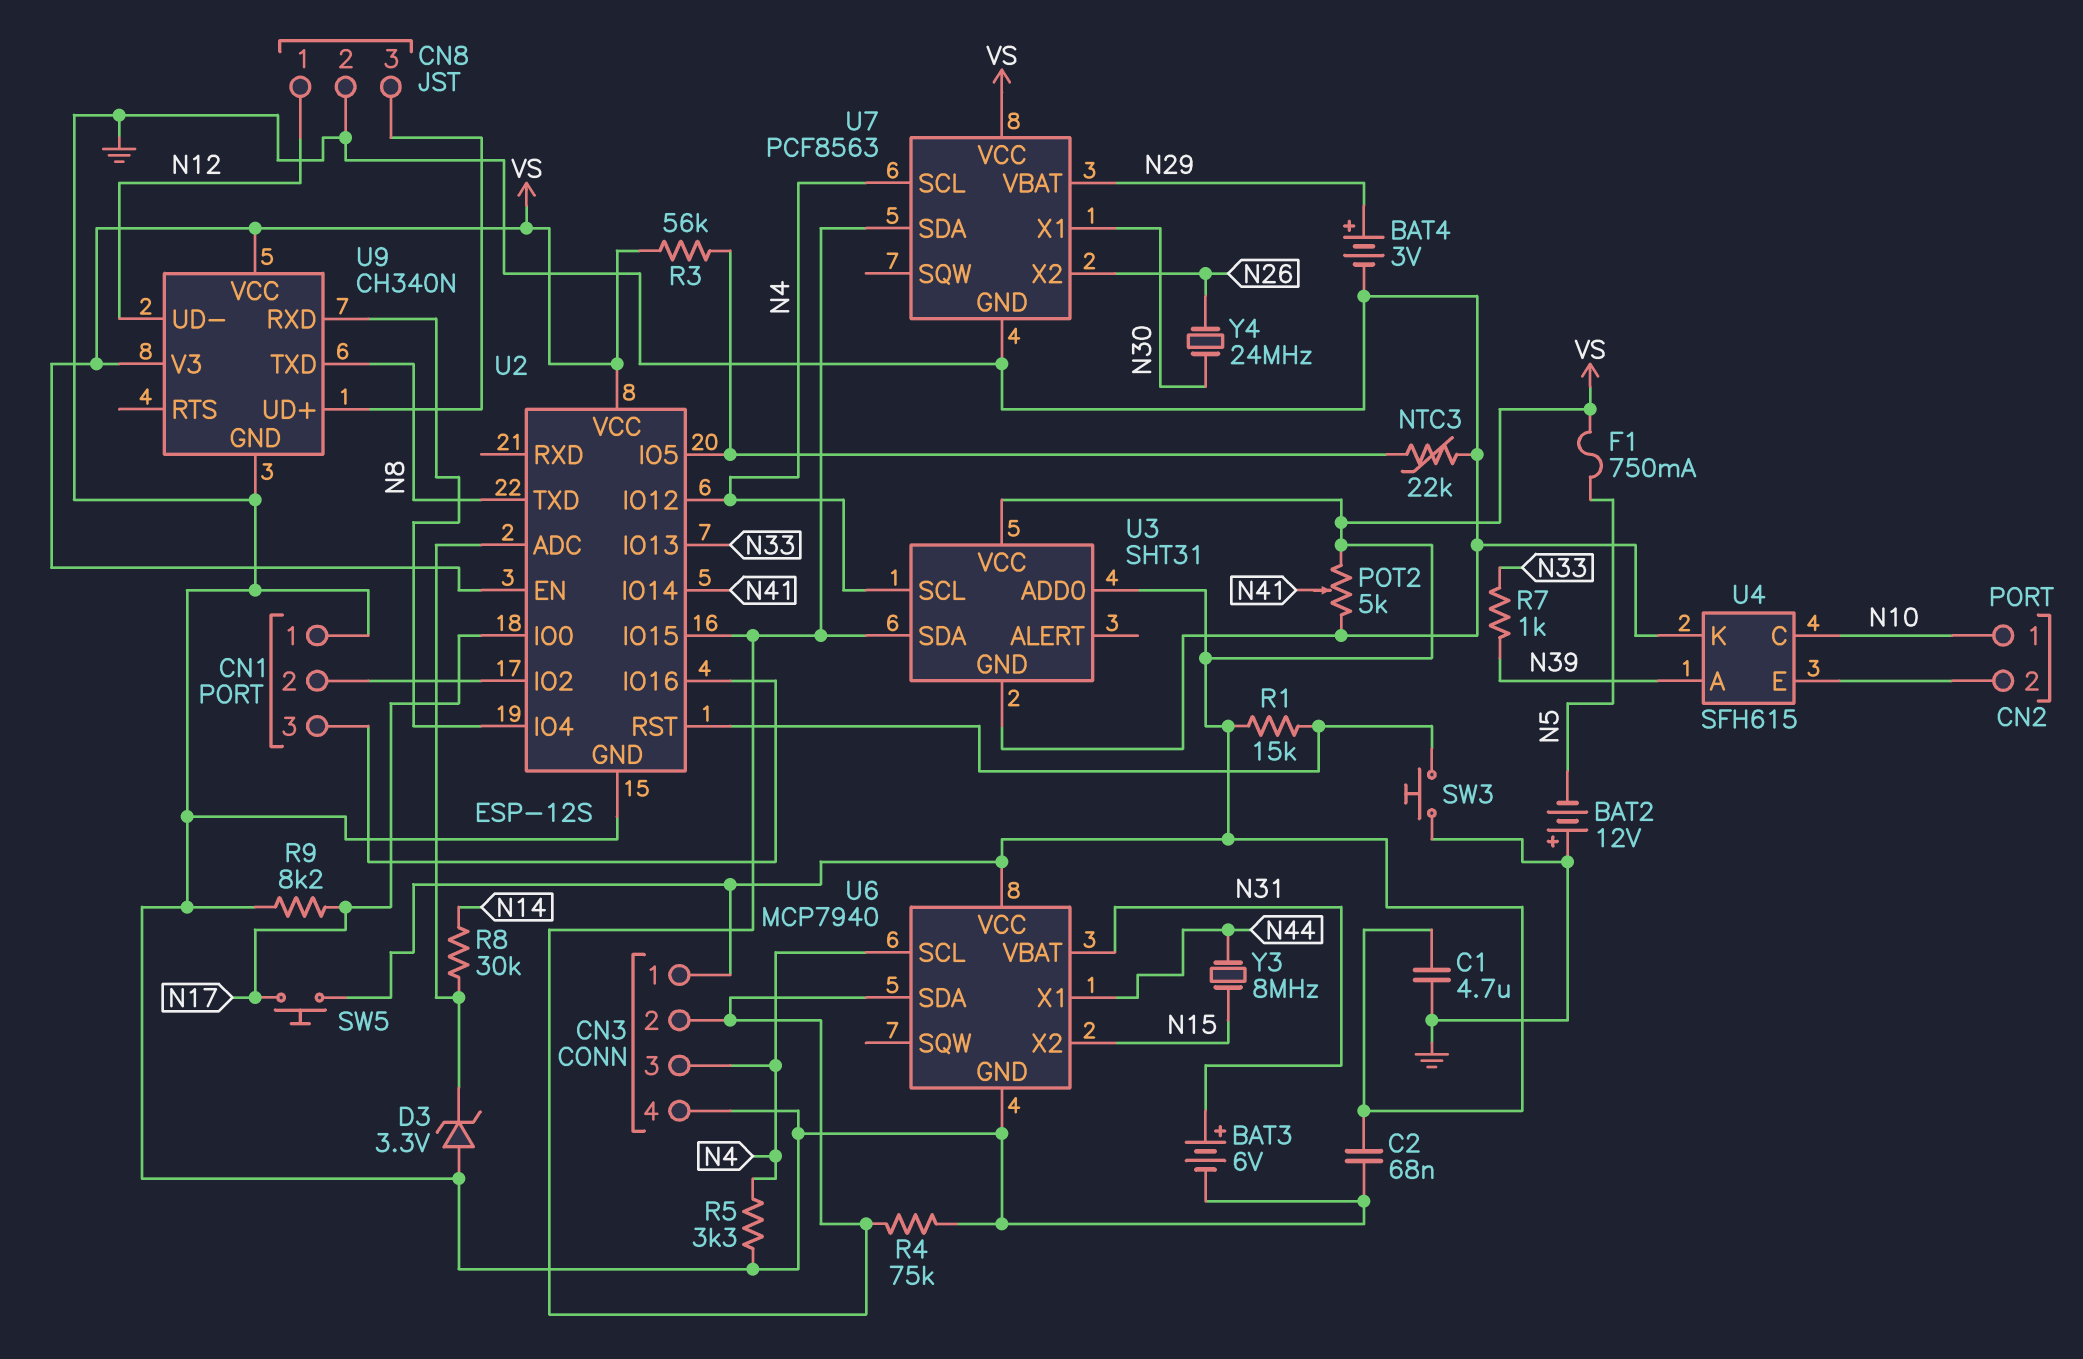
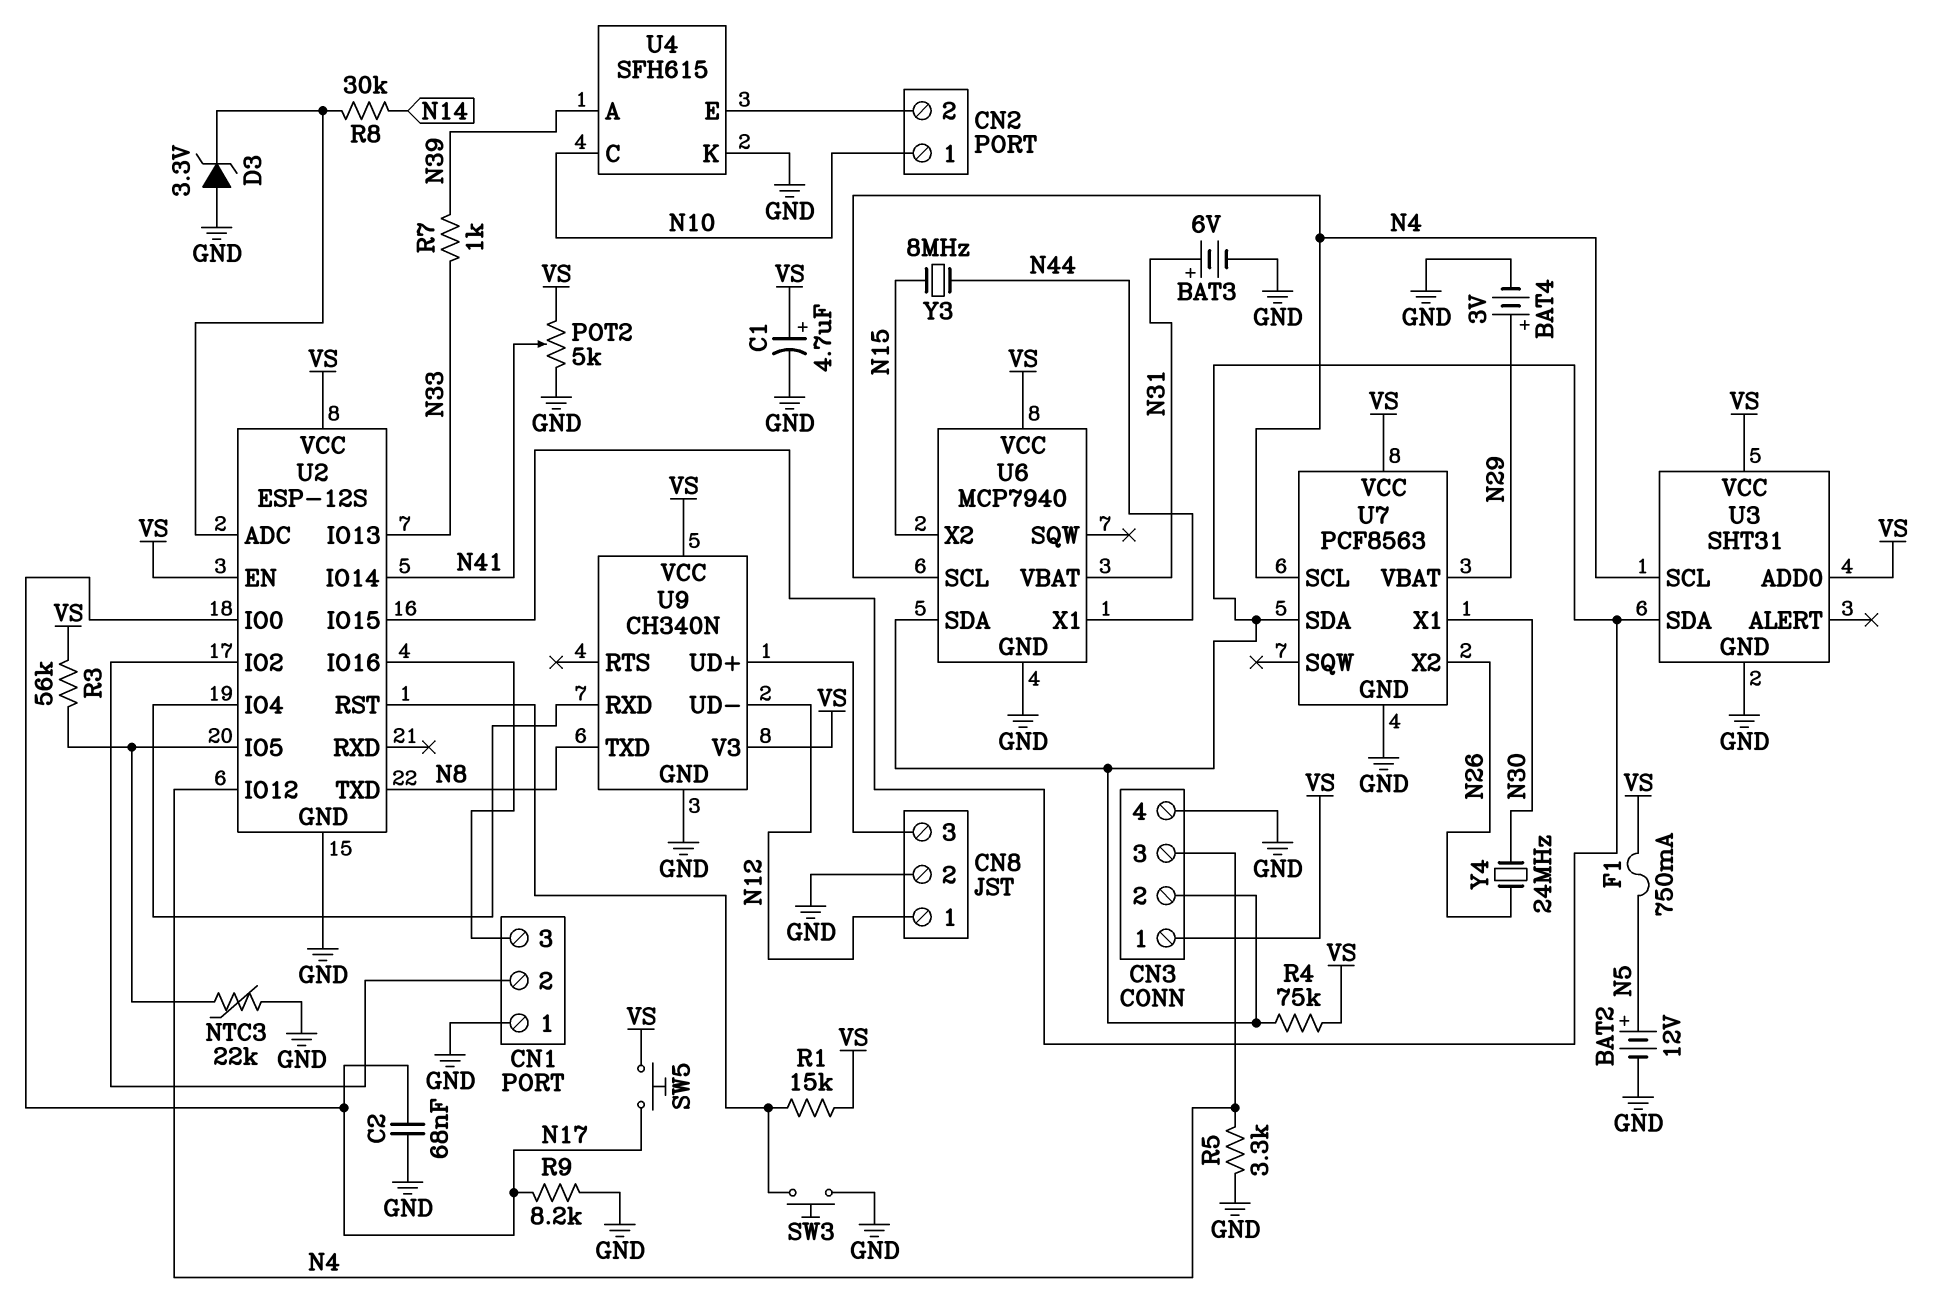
BAT2: 12V (plus GND, minus N5) -> 12V (plus N5, minus GND)
C1: 4.7uF (GND, VS) -> 4.7uF (plus VS, minus GND)
C2: 68nF (GND, VS) -> 68nF (GND, N17)
R4: 75k (CN3/2, GND) -> 75k (CN3/2, VS)

